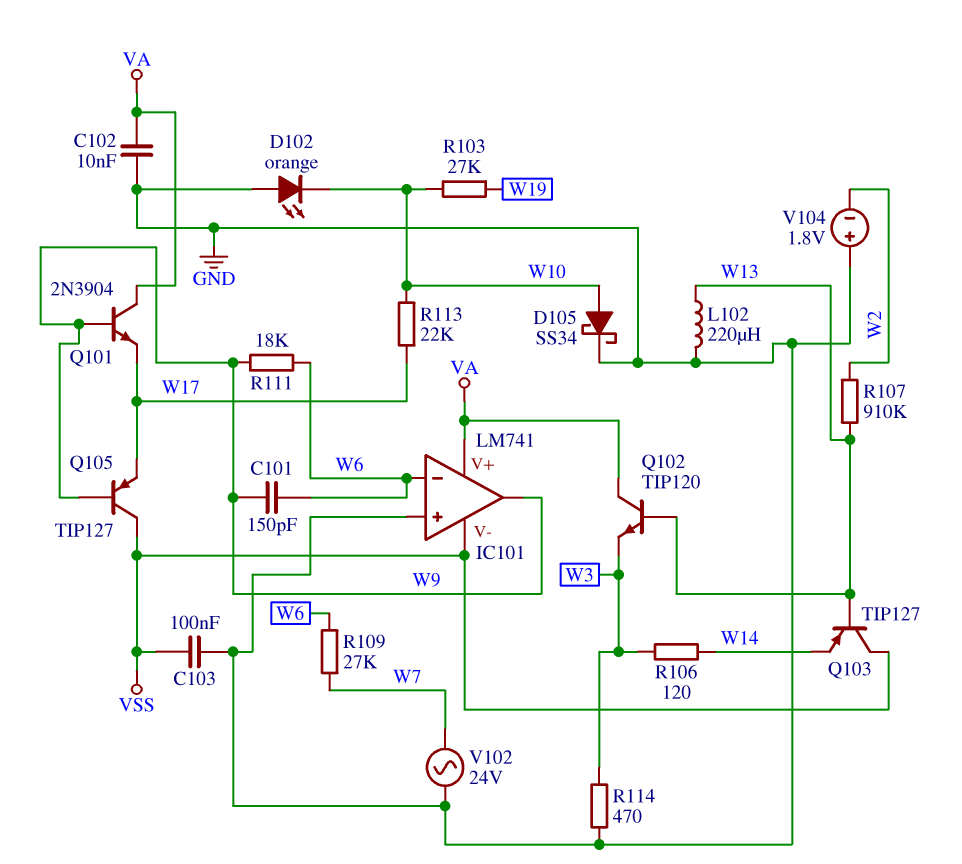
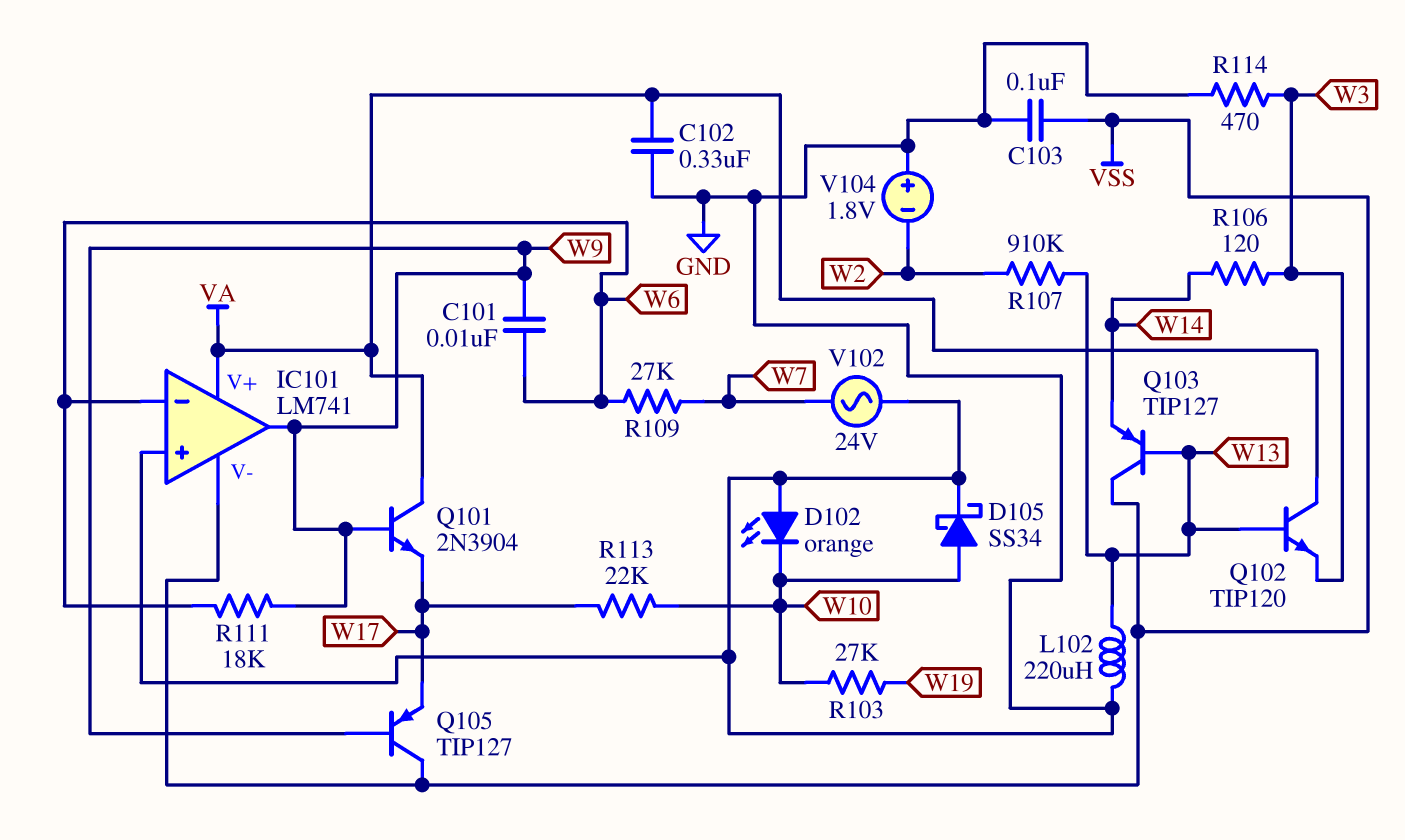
C101: 150pF (W6, W9) -> 10nF (W6, W9)
C102: 10nF (GND, VA) -> 330nF (GND, VA)

